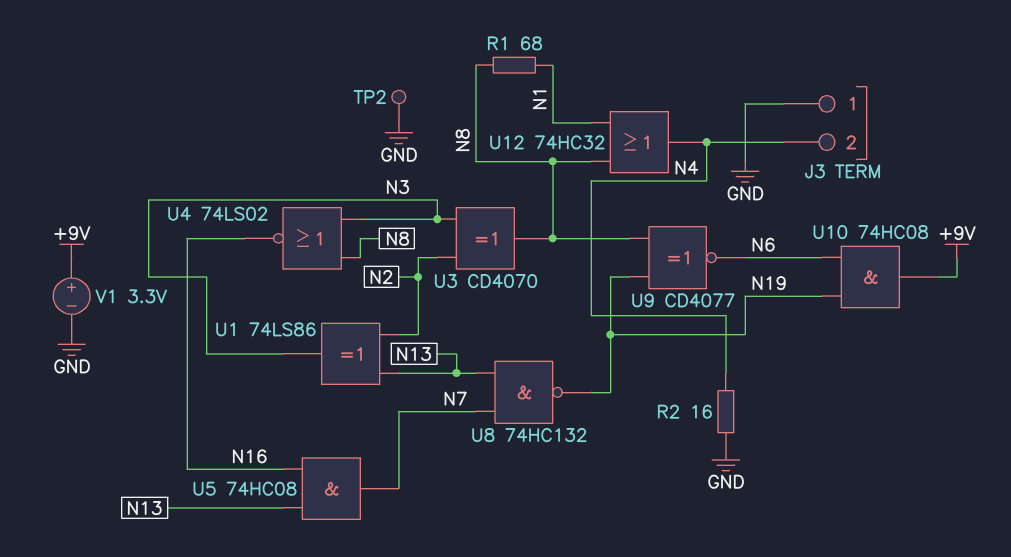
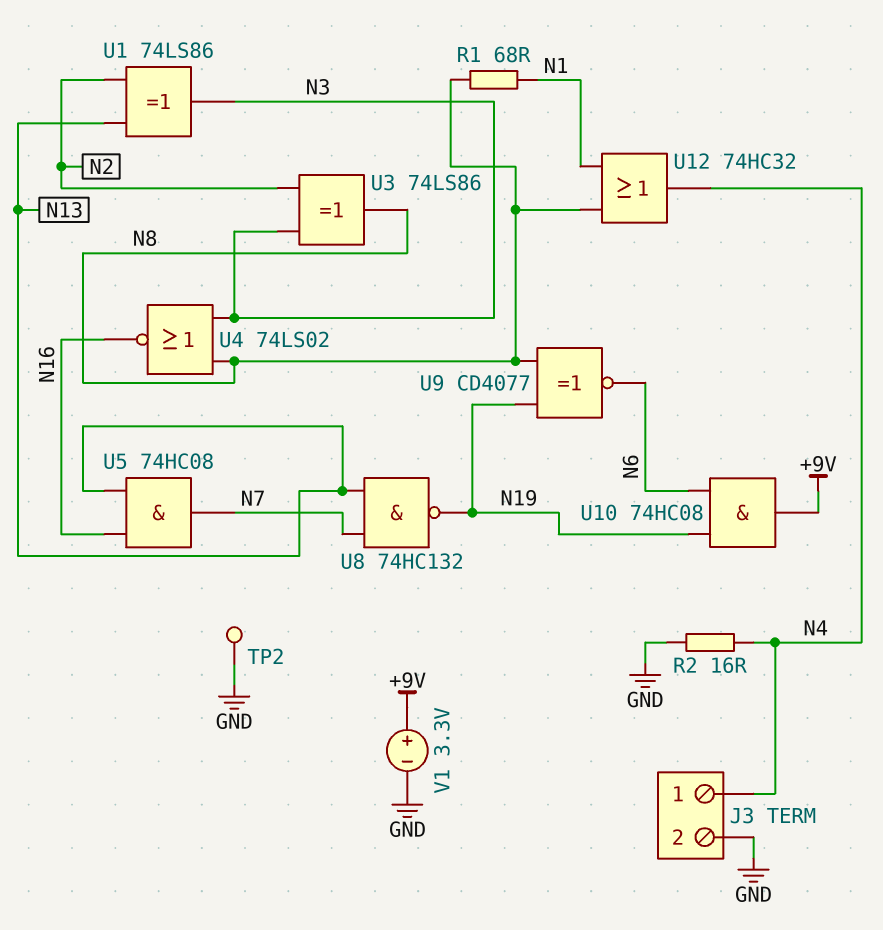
J3 pin 1: GND -> N4
J3 pin 2: N4 -> GND
U3: XOR CD4070 (in N2, in N3, out N8) -> XOR 74LS86 (in N2, in N3, out N8)

